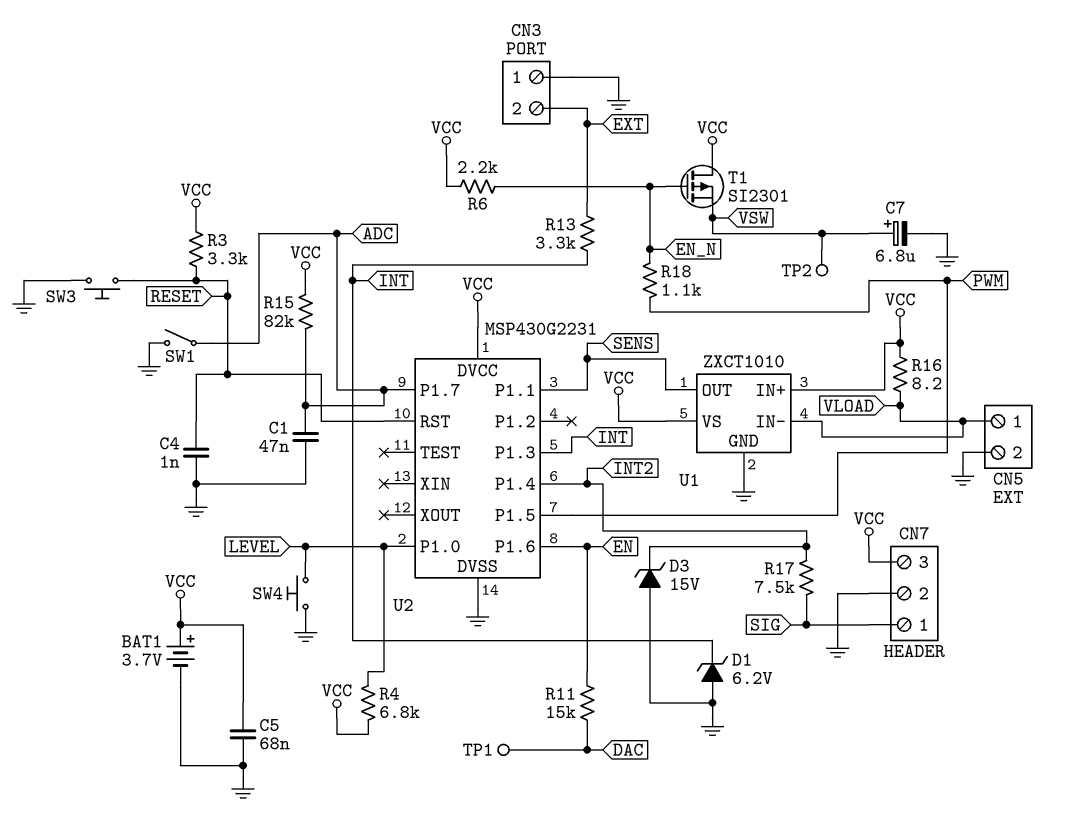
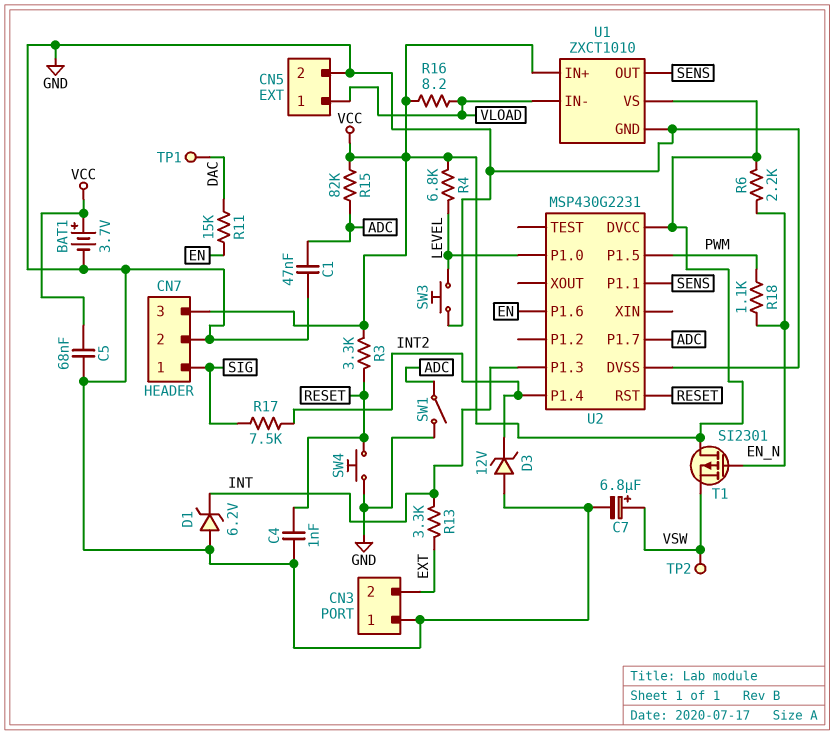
D3: zener 15V (A GND, K INT2) -> zener 12V (A GND, K INT2)
SW3: button (GND, RESET) -> button (GND, LEVEL)
SW4: button (GND, LEVEL) -> button (GND, RESET)

